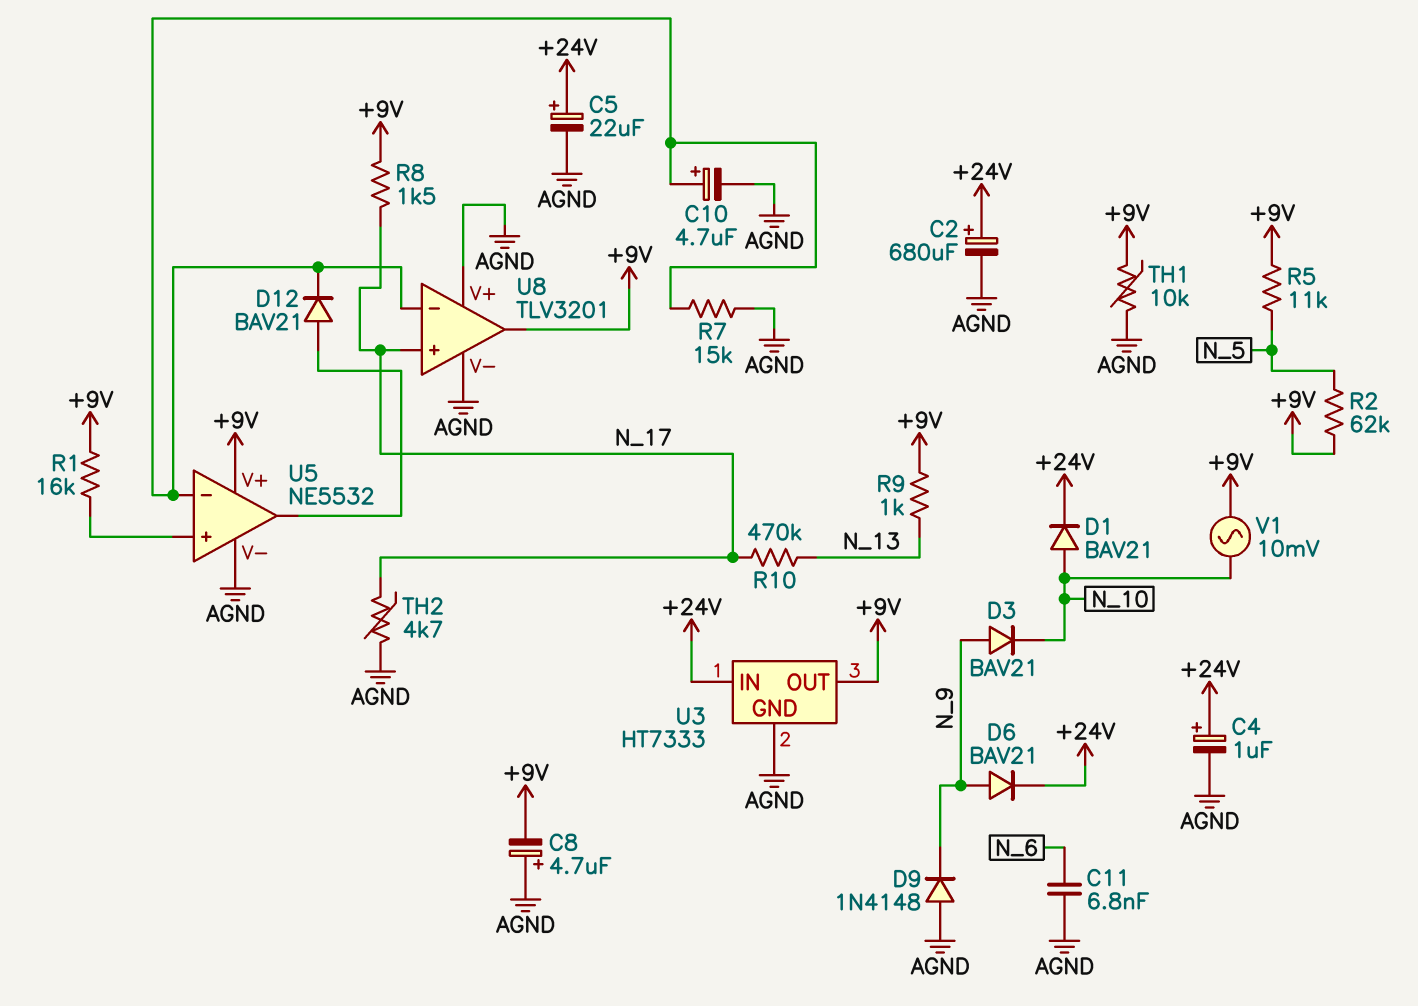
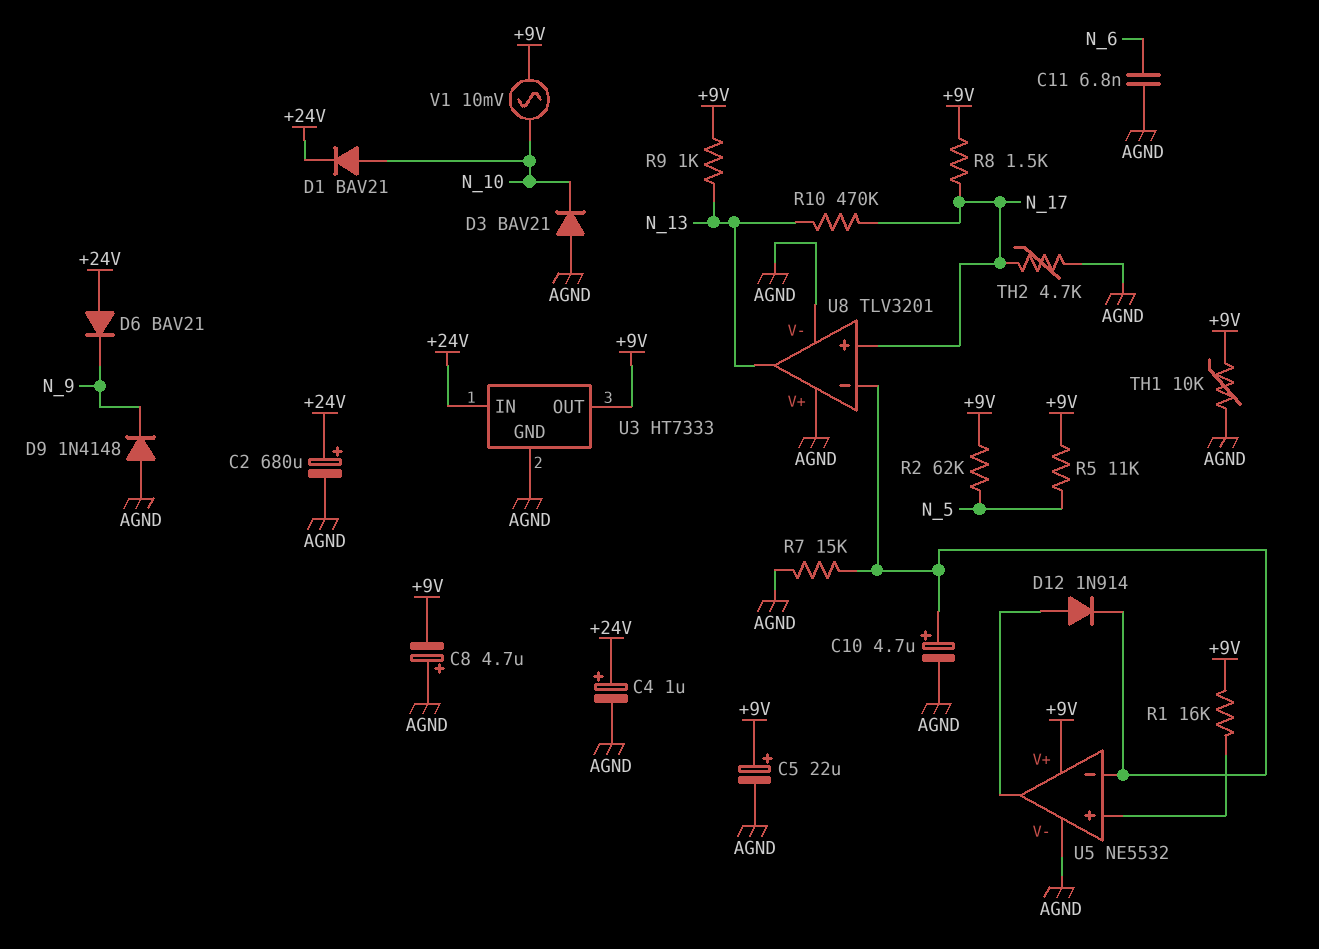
C5: 22uF (plus +24V, minus AGND) -> 22uF (plus +9V, minus AGND)
D3: diode BAV21 (A N_9, K N_10) -> diode BAV21 (A AGND, K N_10)
D6: diode BAV21 (A N_9, K +24V) -> diode BAV21 (A +24V, K N_9)
D12: diode BAV21 (A U5/out, K U5/in-) -> diode 1N914 (A U5/out, K U5/in-)
U8 pin out: +9V -> N_13

